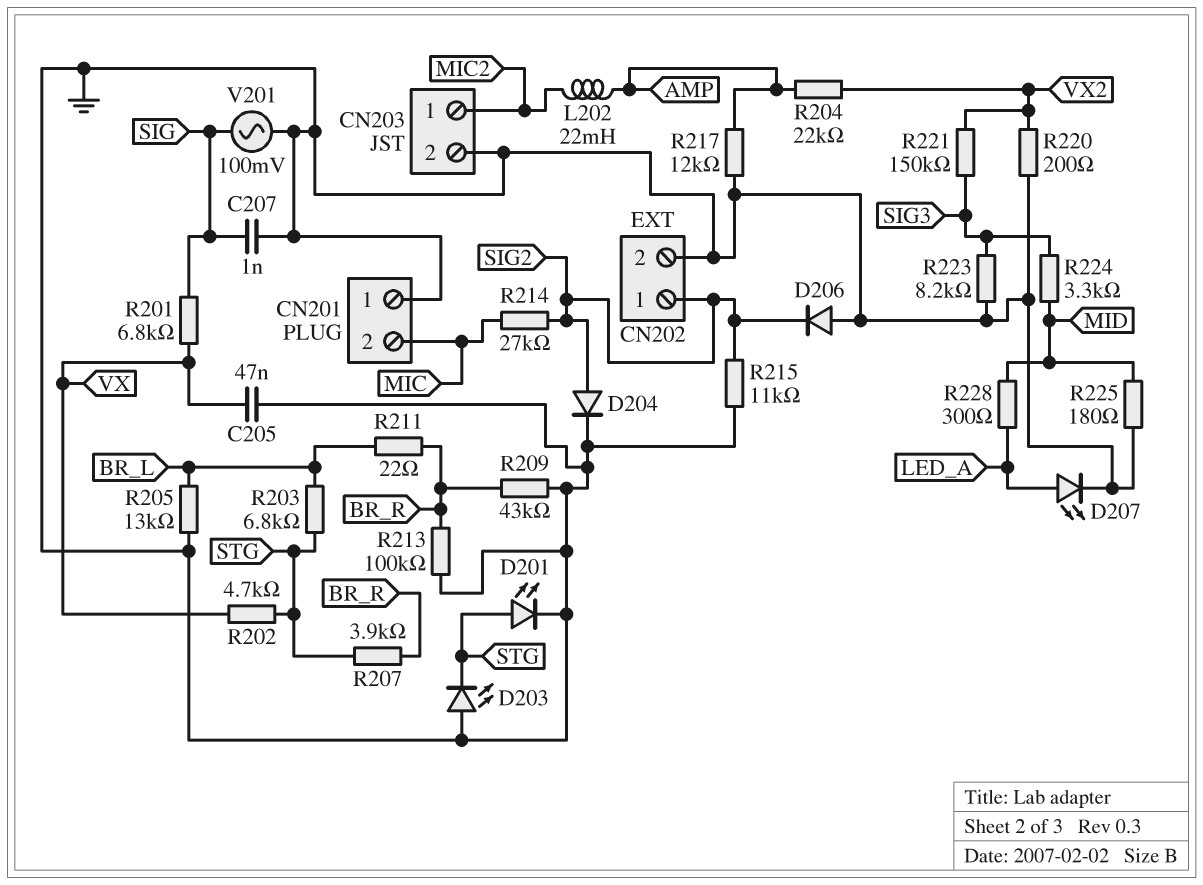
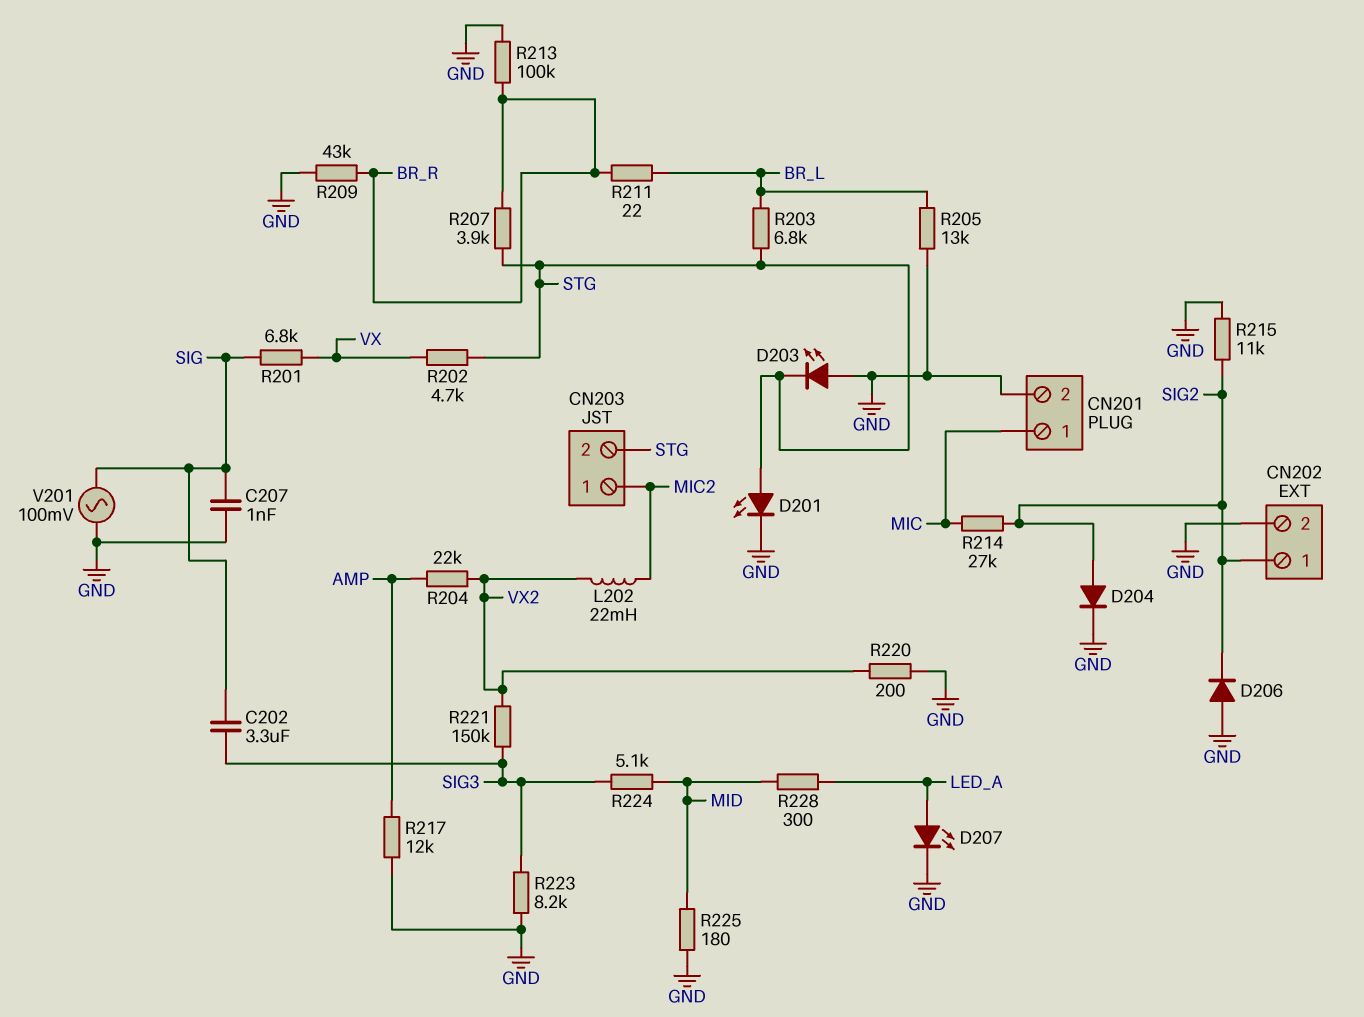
C202: none -> 3.3uF (SIG, SIG3)
C205: 47nF (GND, VX) -> none
CN201 pin 1: GND -> MIC
CN201 pin 2: MIC -> GND
CN203 pin 2: GND -> STG
L202: 22mH (AMP, MIC2) -> 22mH (MIC2, VX2)
R224: 3.3k (MID, SIG3) -> 5.1k (MID, SIG3)

